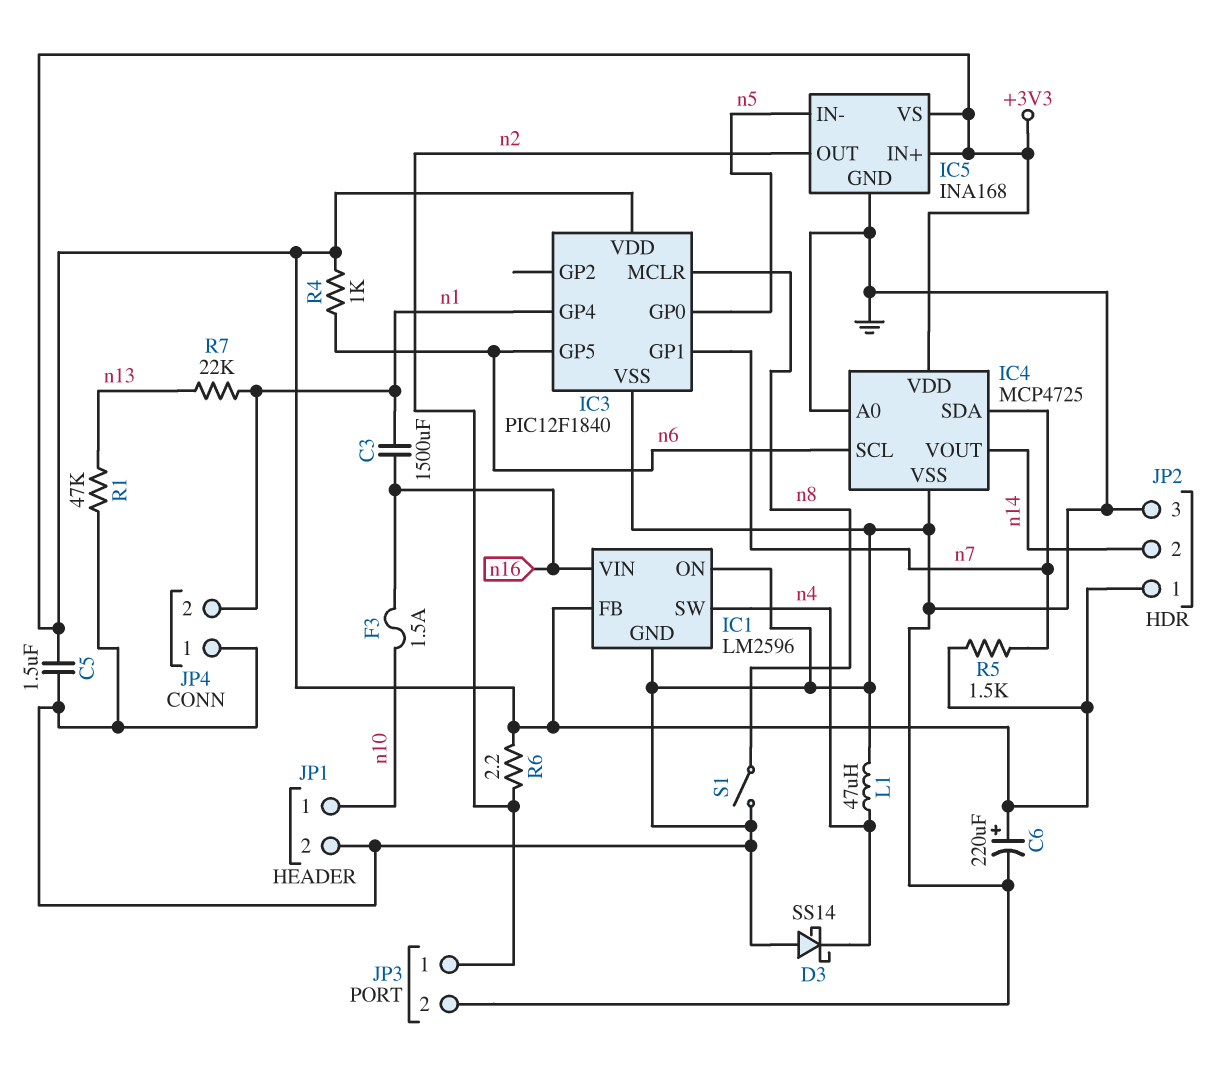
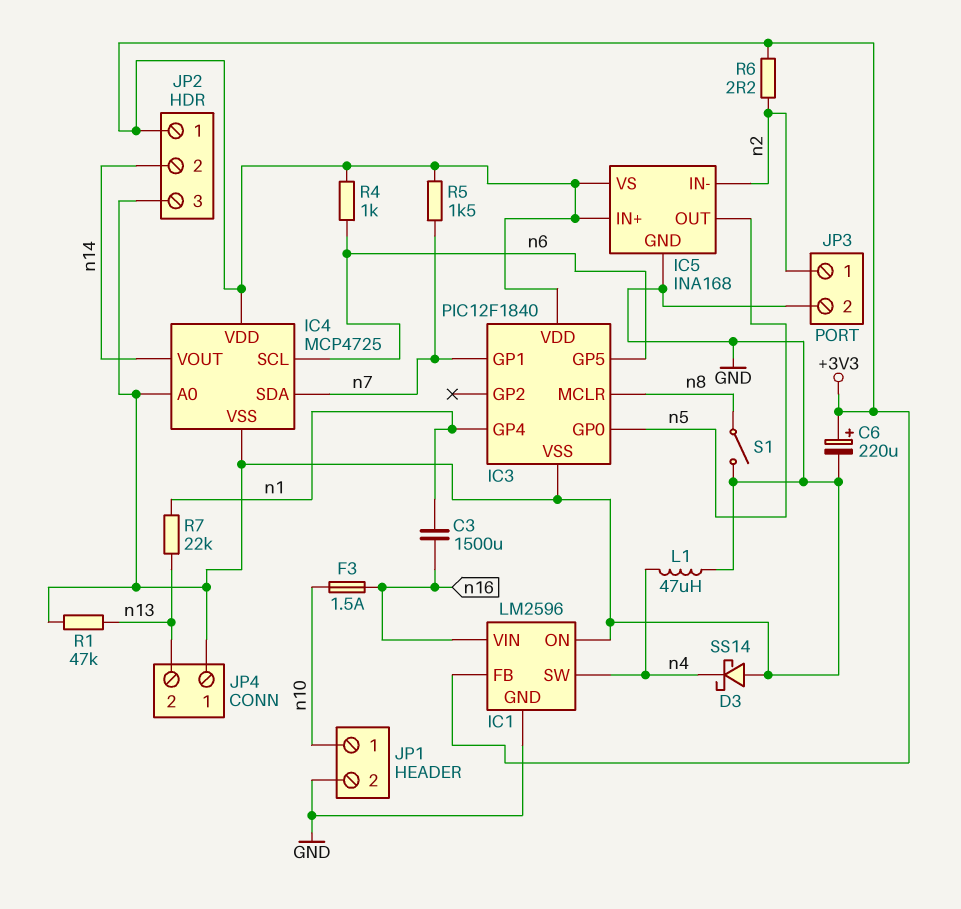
C5: 1.5uF (+3V3, GND) -> none
IC5 pin IN-: n5 -> n2
IC5 pin OUT: n2 -> n5
JP4 pin 2: n1 -> n13

